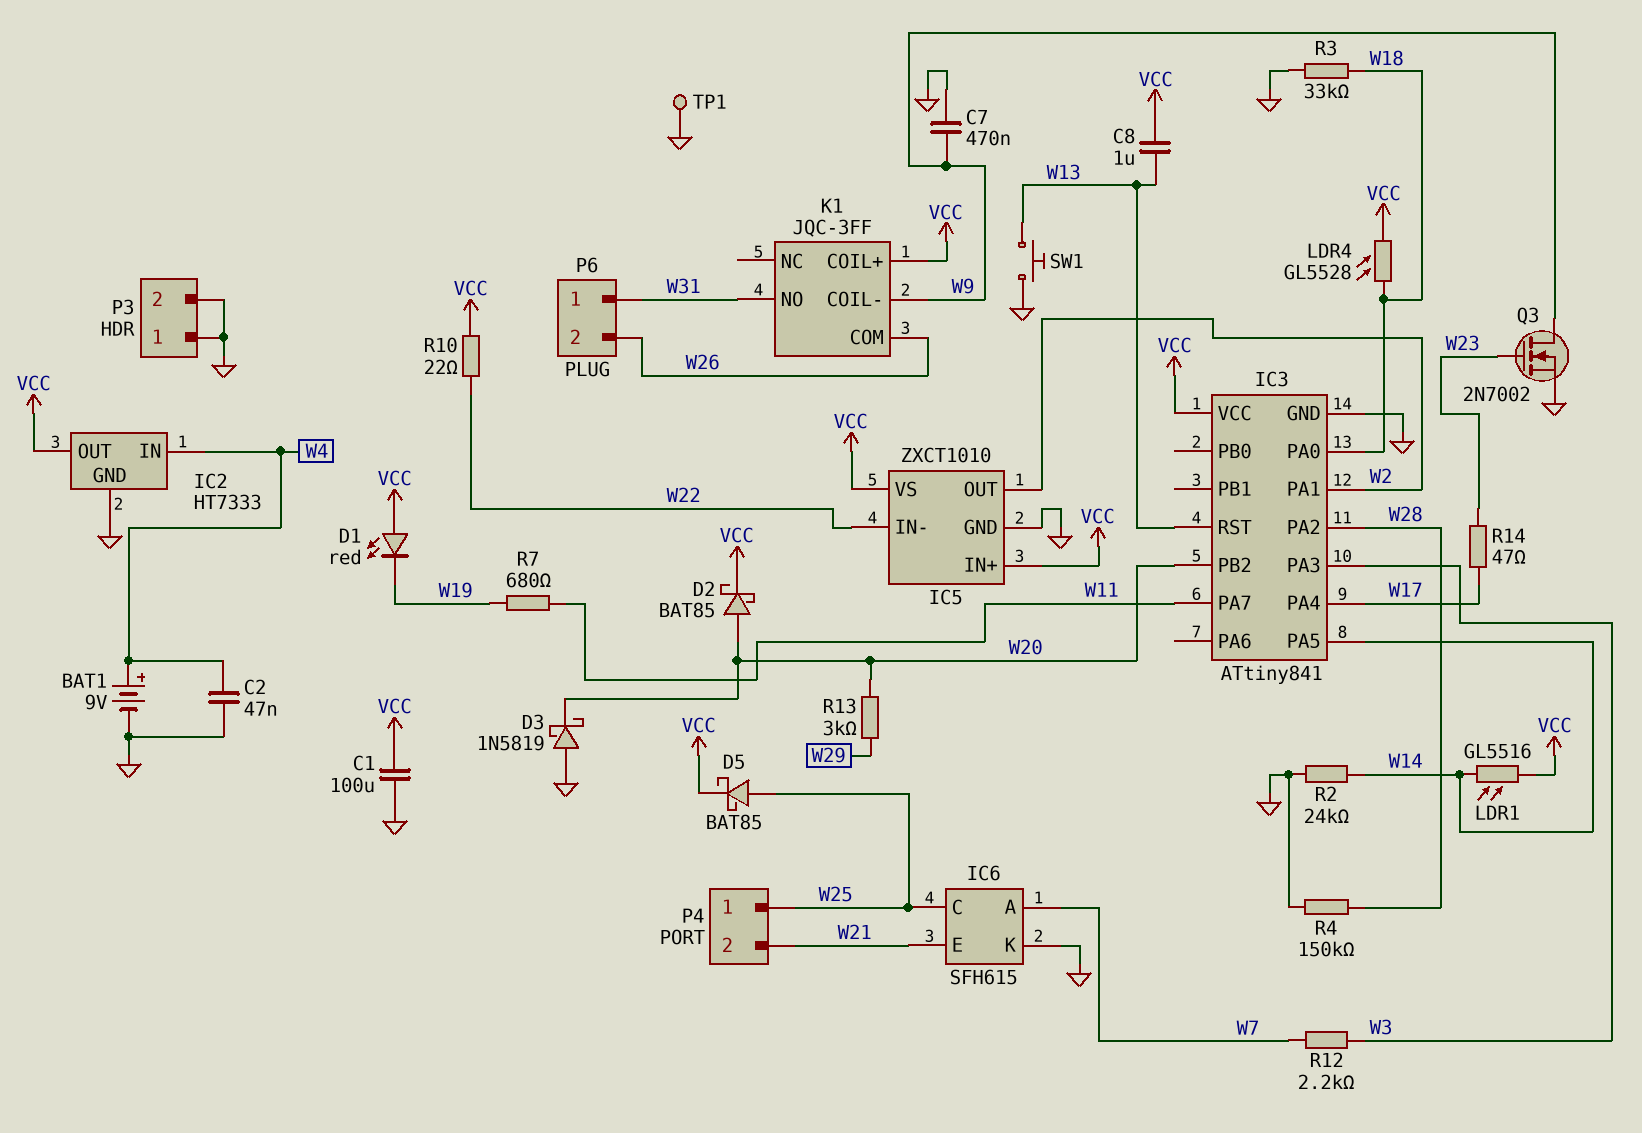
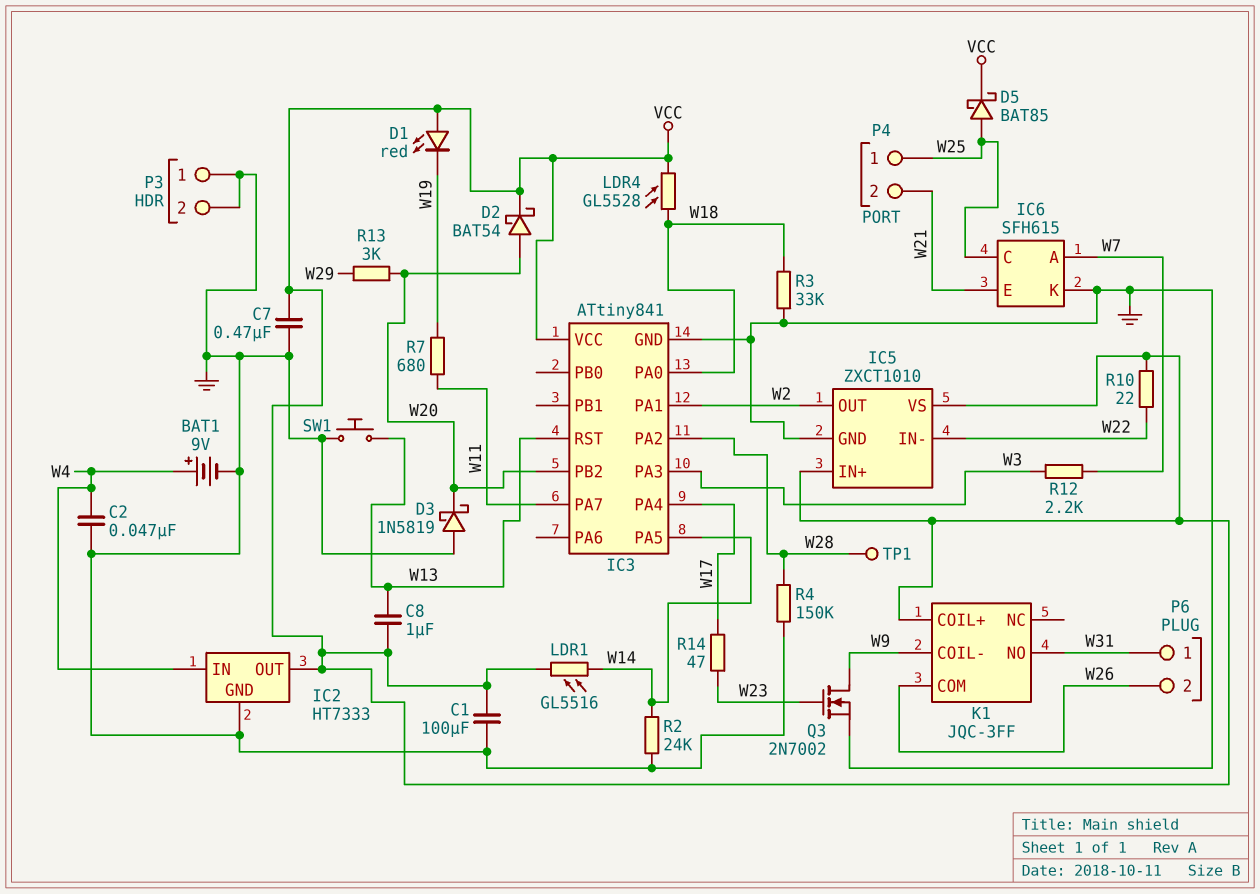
C7: 470nF (GND, W9) -> 470nF (GND, VCC)
D2: schottky BAT85 (A W20, K VCC) -> schottky BAT54 (A W20, K VCC)
TP1: test point (GND) -> test point (W28)

